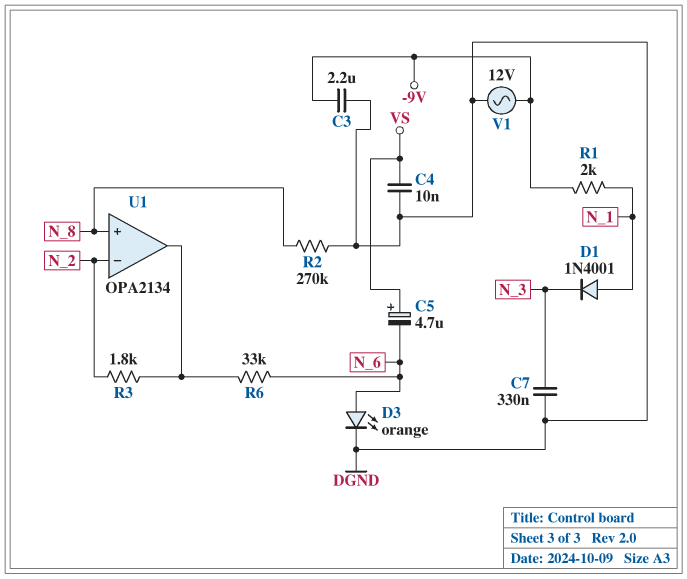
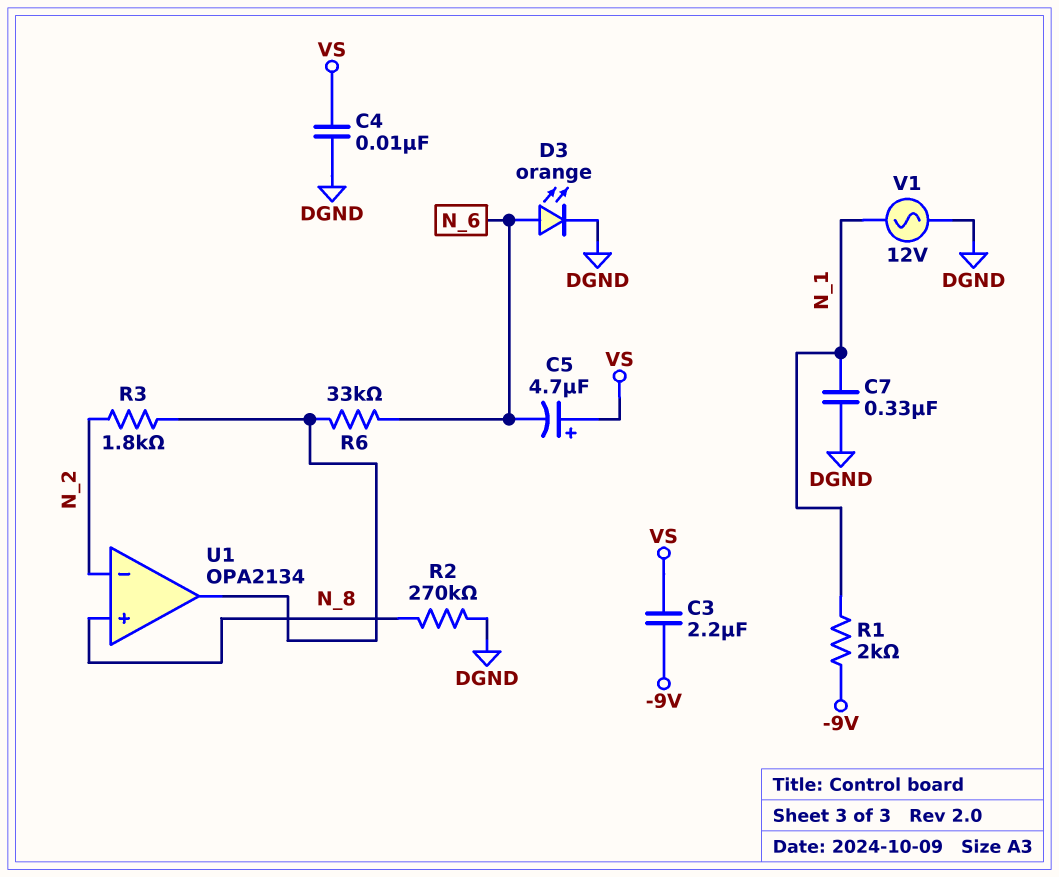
C3: 2.2uF (-9V, DGND) -> 2.2uF (-9V, VS)
C7: 330nF (DGND, N_3) -> 330nF (DGND, N_1)
D1: diode 1N4001 (A N_1, K N_3) -> none
V1: AC 12V (-9V, DGND) -> AC 12V (DGND, N_1)

